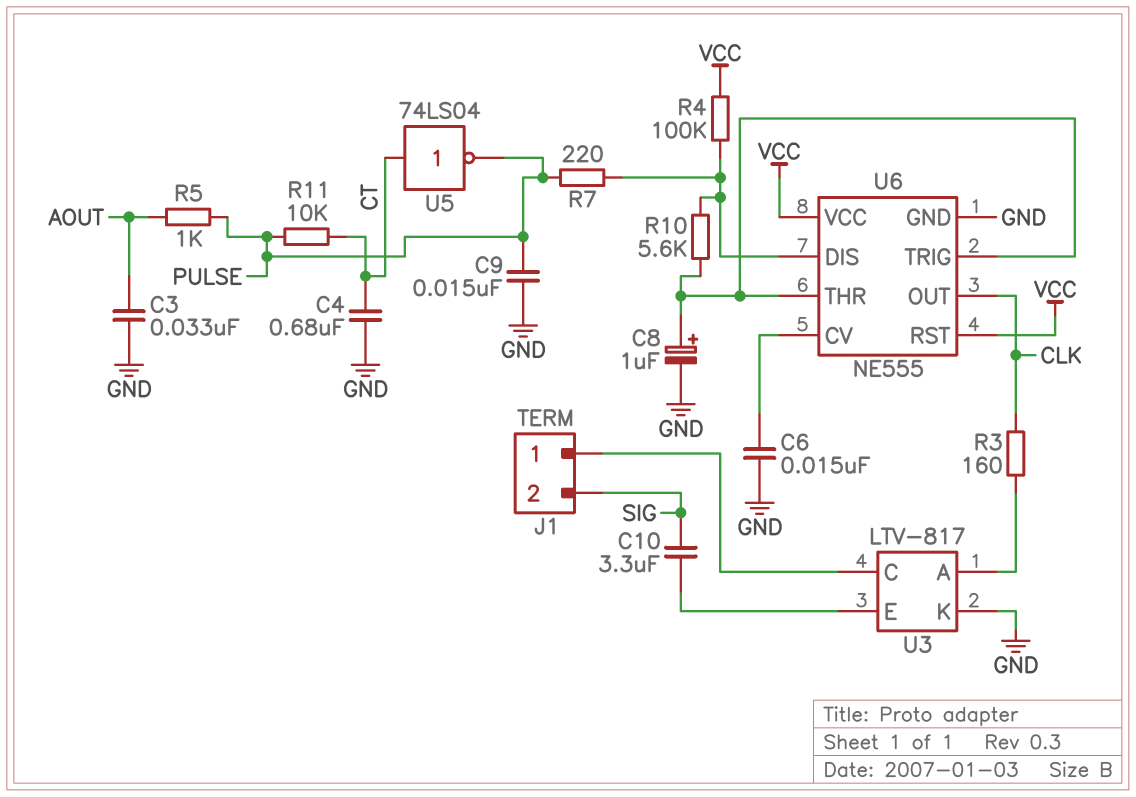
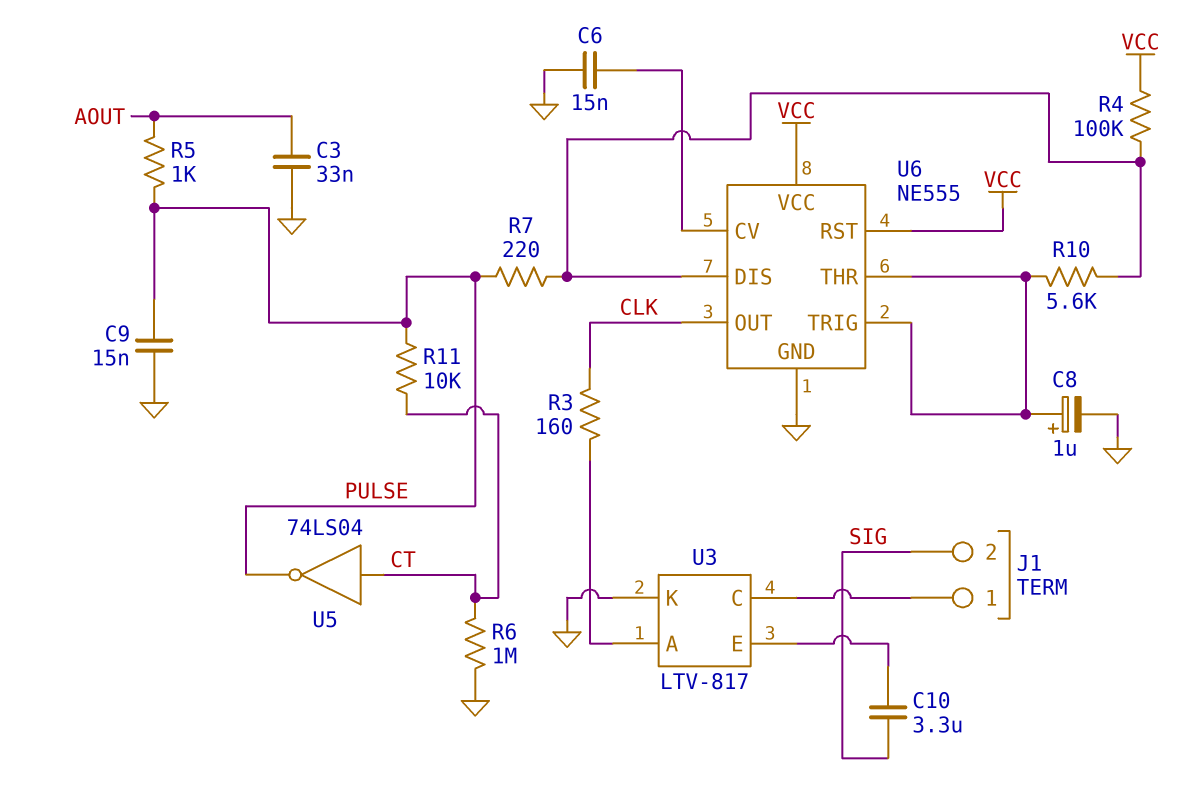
C4: 680nF (CT, GND) -> none
R6: none -> 1M (CT, GND)

